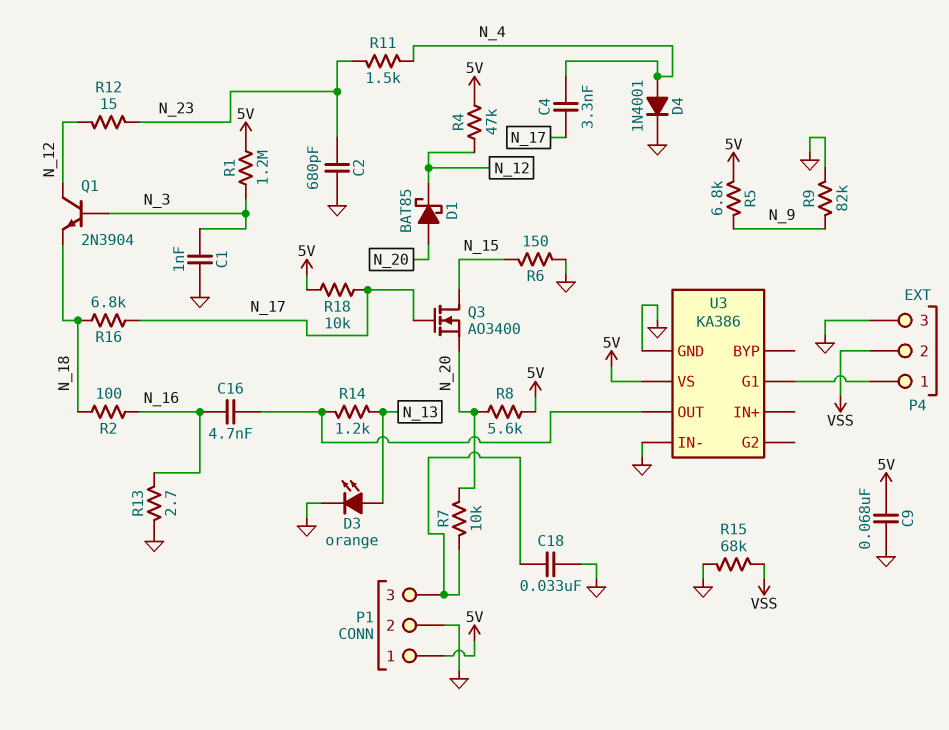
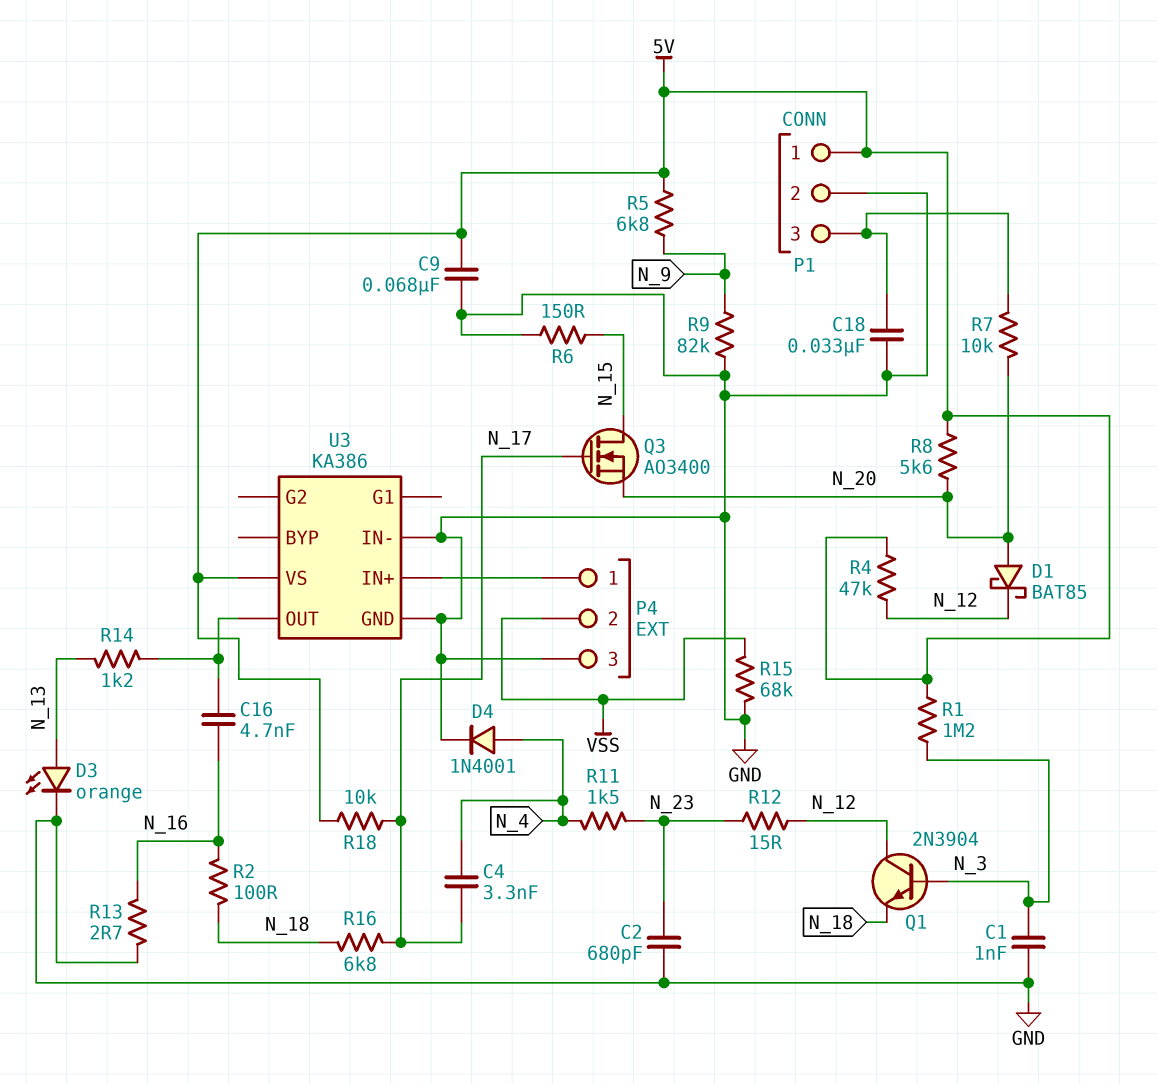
U3 pin G1: P4/1 -> none
U3 pin IN+: none -> P4/1

